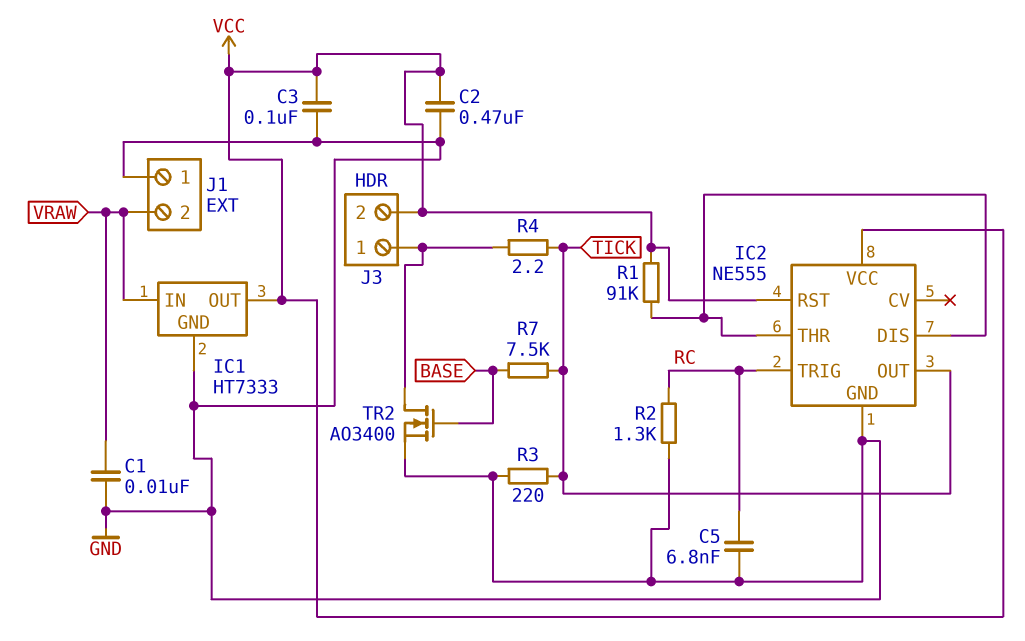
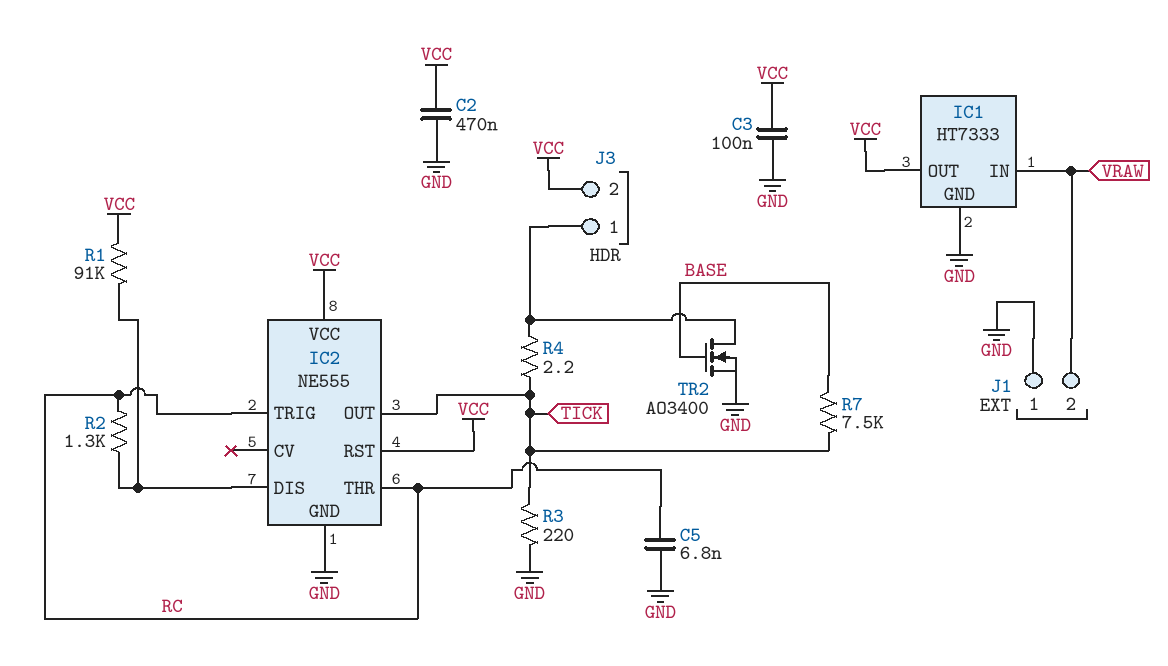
C1: 10nF (GND, VRAW) -> none
IC2 pin THR: IC2/DIS -> RC
R2: 1.3k (GND, RC) -> 1.3k (IC2/DIS, RC)

